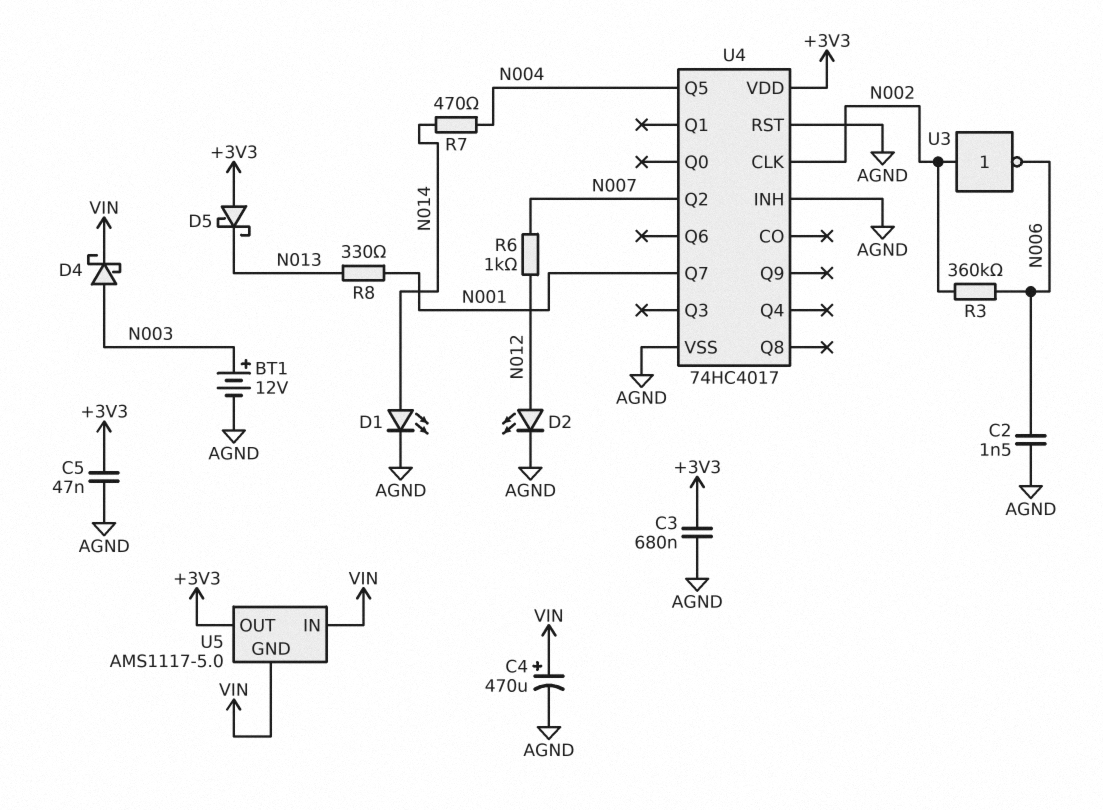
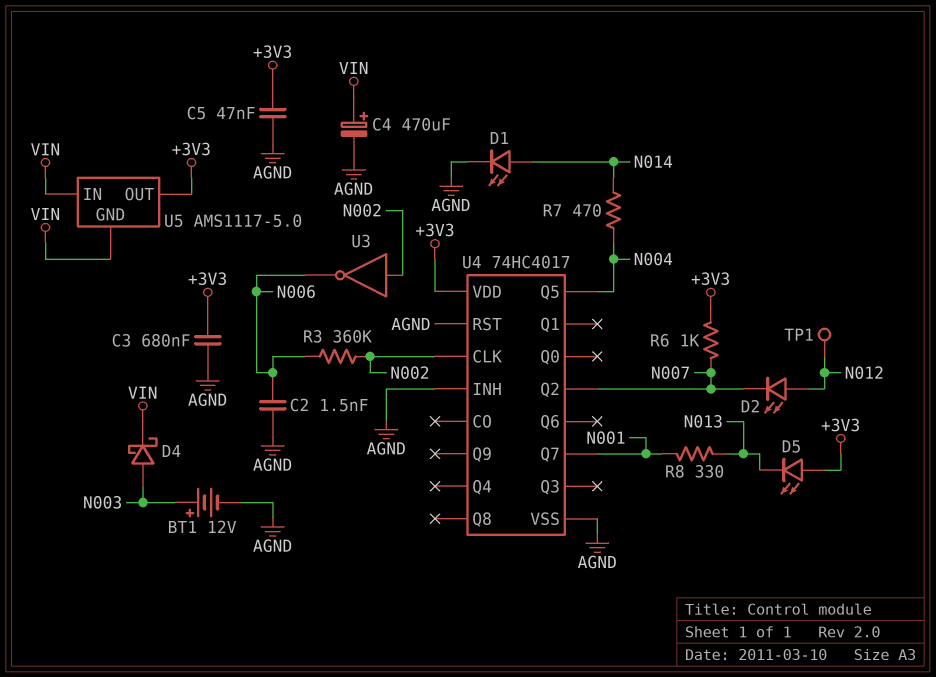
D2: LED (A N012, K AGND) -> LED (A N012, K N007)
D5: schottky (A +3V3, K N013) -> LED (A +3V3, K N013)
R6: 1k (N007, N012) -> 1k (+3V3, N007)
TP1: none -> test point (N012)

